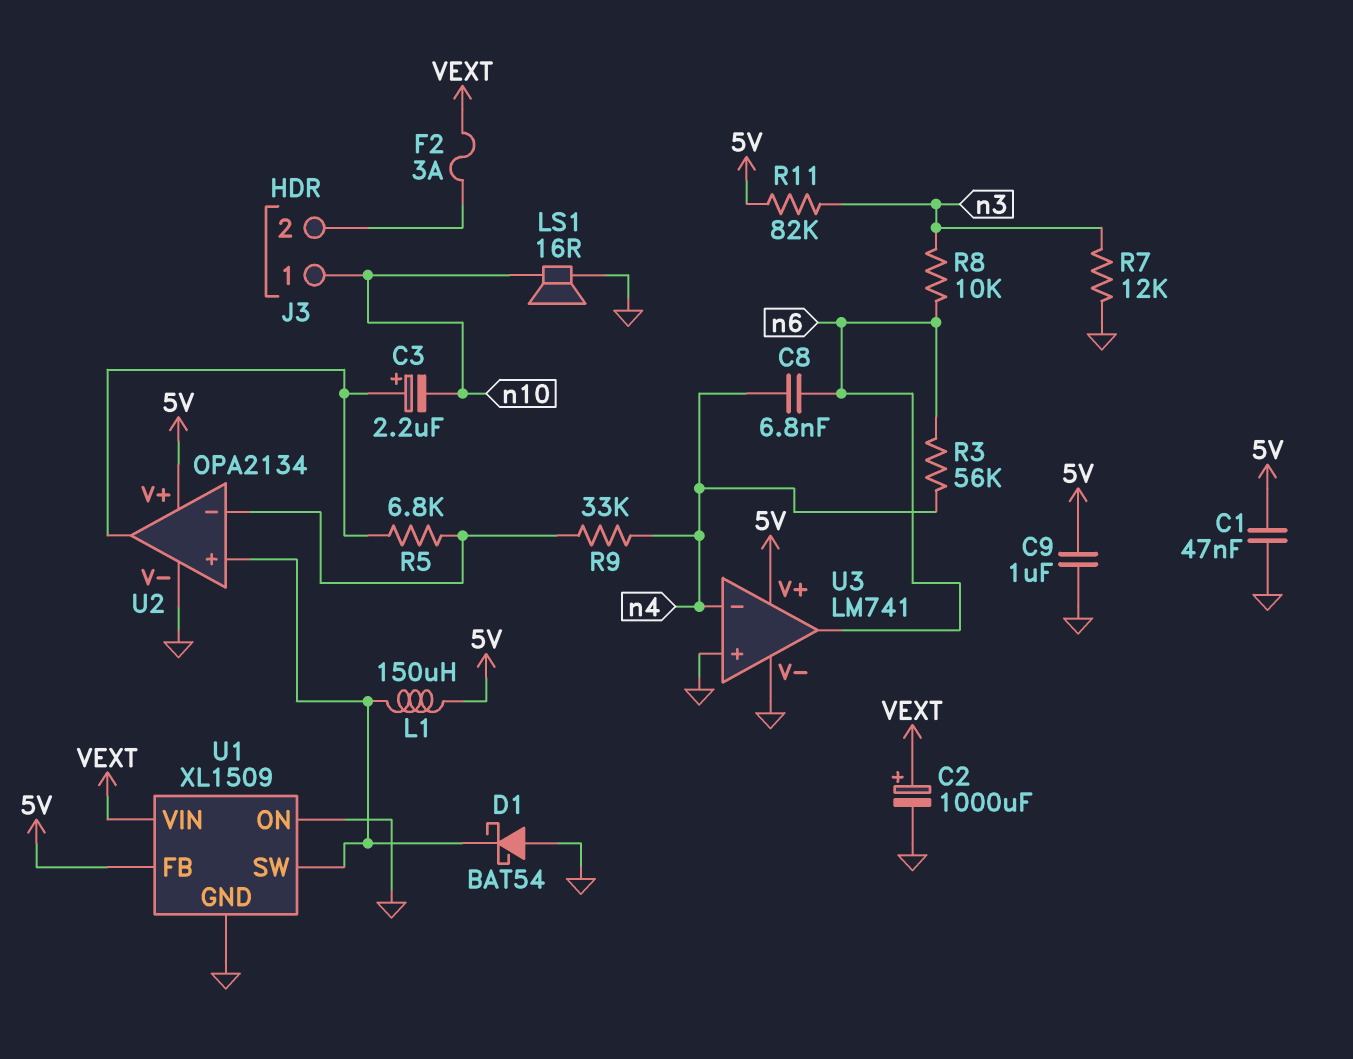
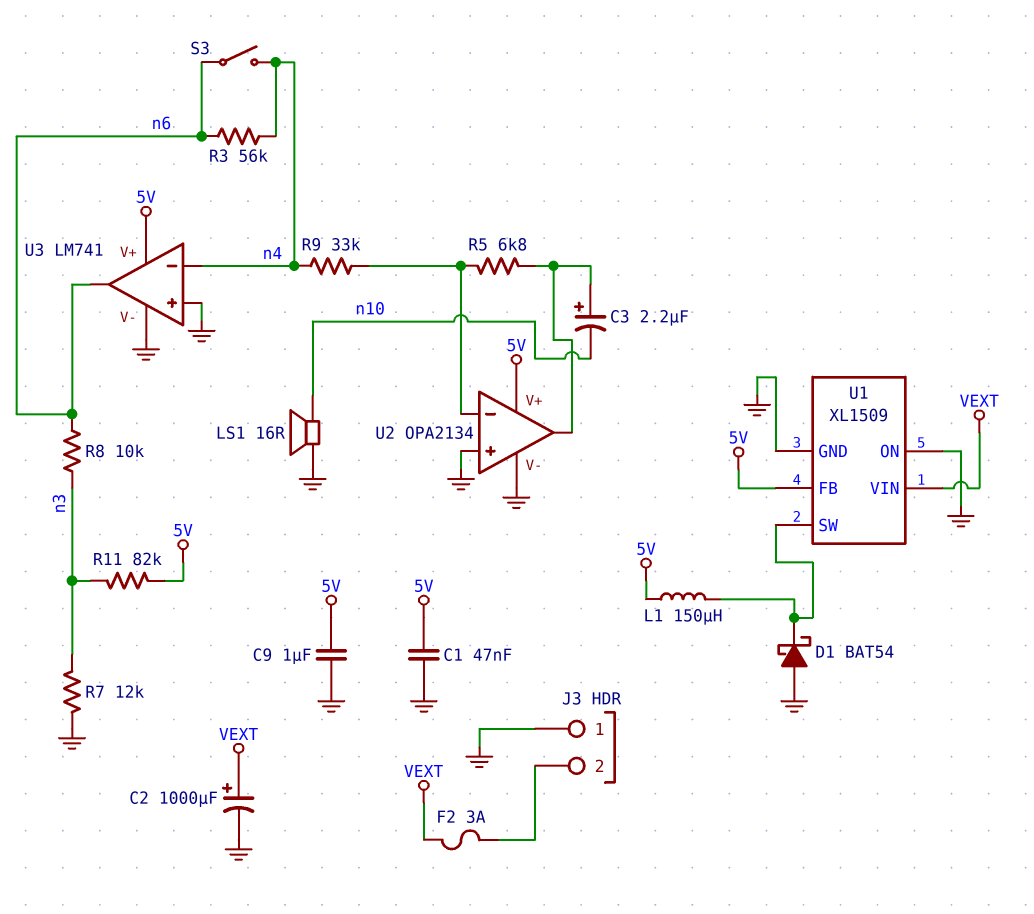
C8: 6.8nF (n4, n6) -> none
J3 pin 1: n10 -> GND
S3: none -> switch (n4, n6)
U2 pin in+: U1/SW -> GND

